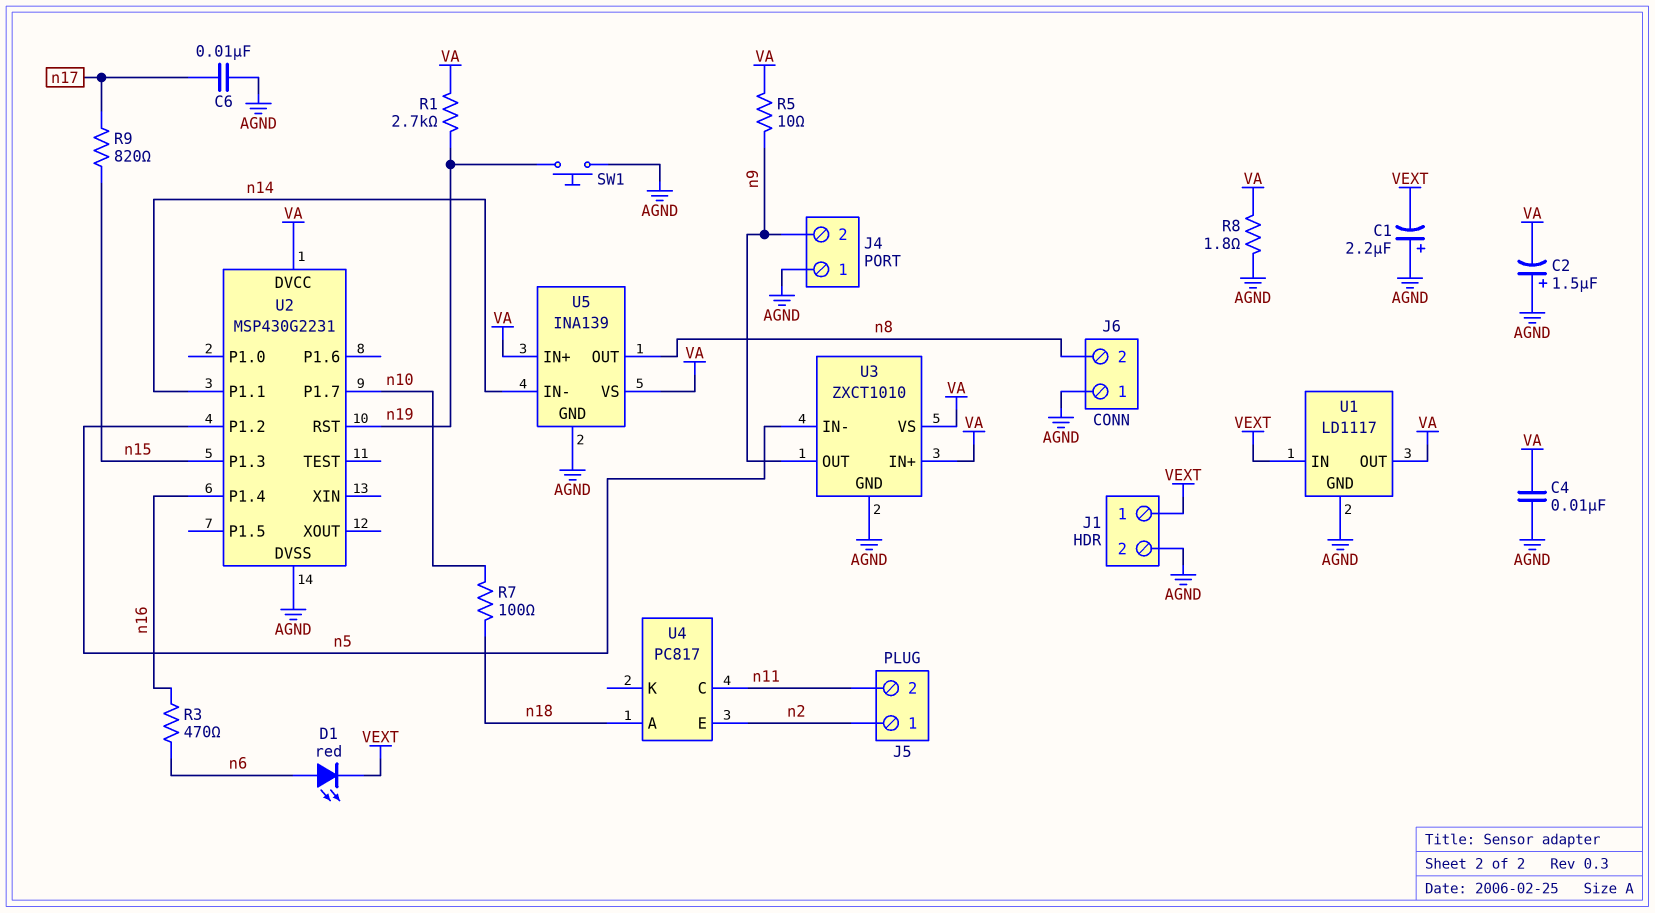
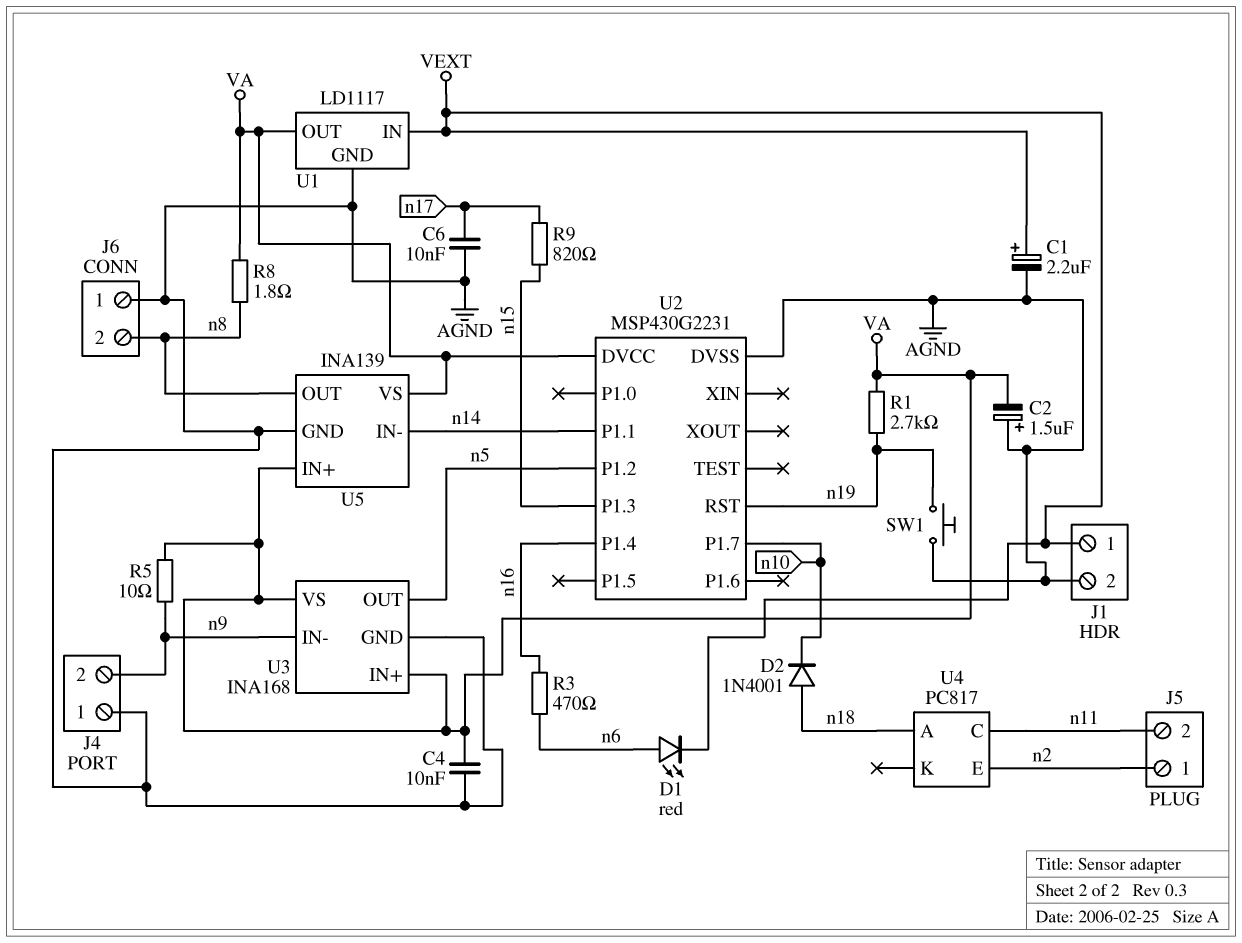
C1: 2.2uF (plus AGND, minus VEXT) -> 2.2uF (plus VEXT, minus AGND)
D2: none -> diode 1N4001 (A n18, K n10)
R7: 100 (n10, n18) -> none
R8: 1.8 (AGND, VA) -> 1.8 (VA, n8)
U3: ZXCT1010 -> INA168
U3 pin IN-: n5 -> n9
U3 pin OUT: n9 -> n5

